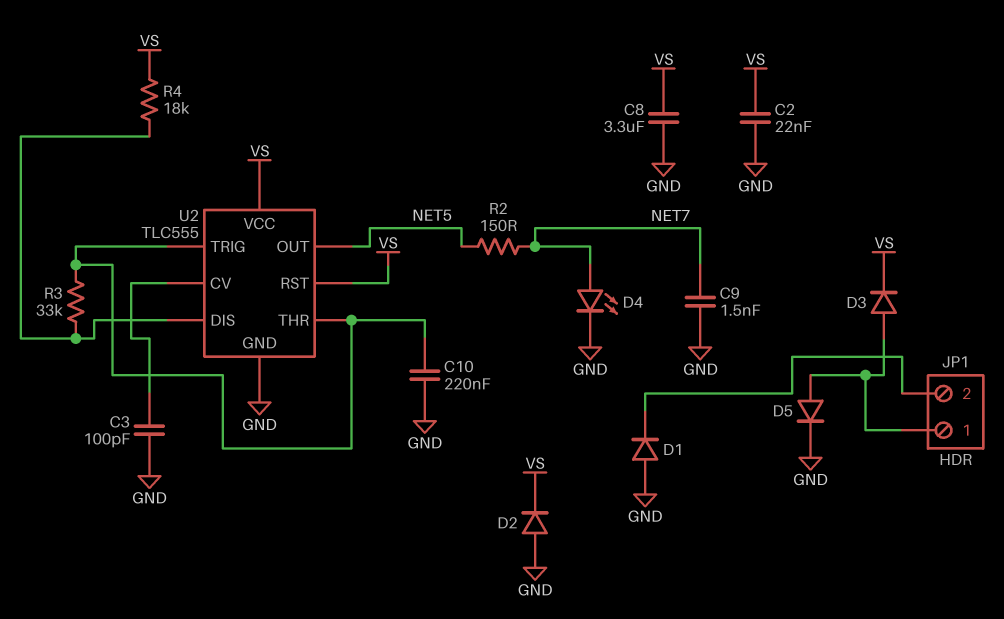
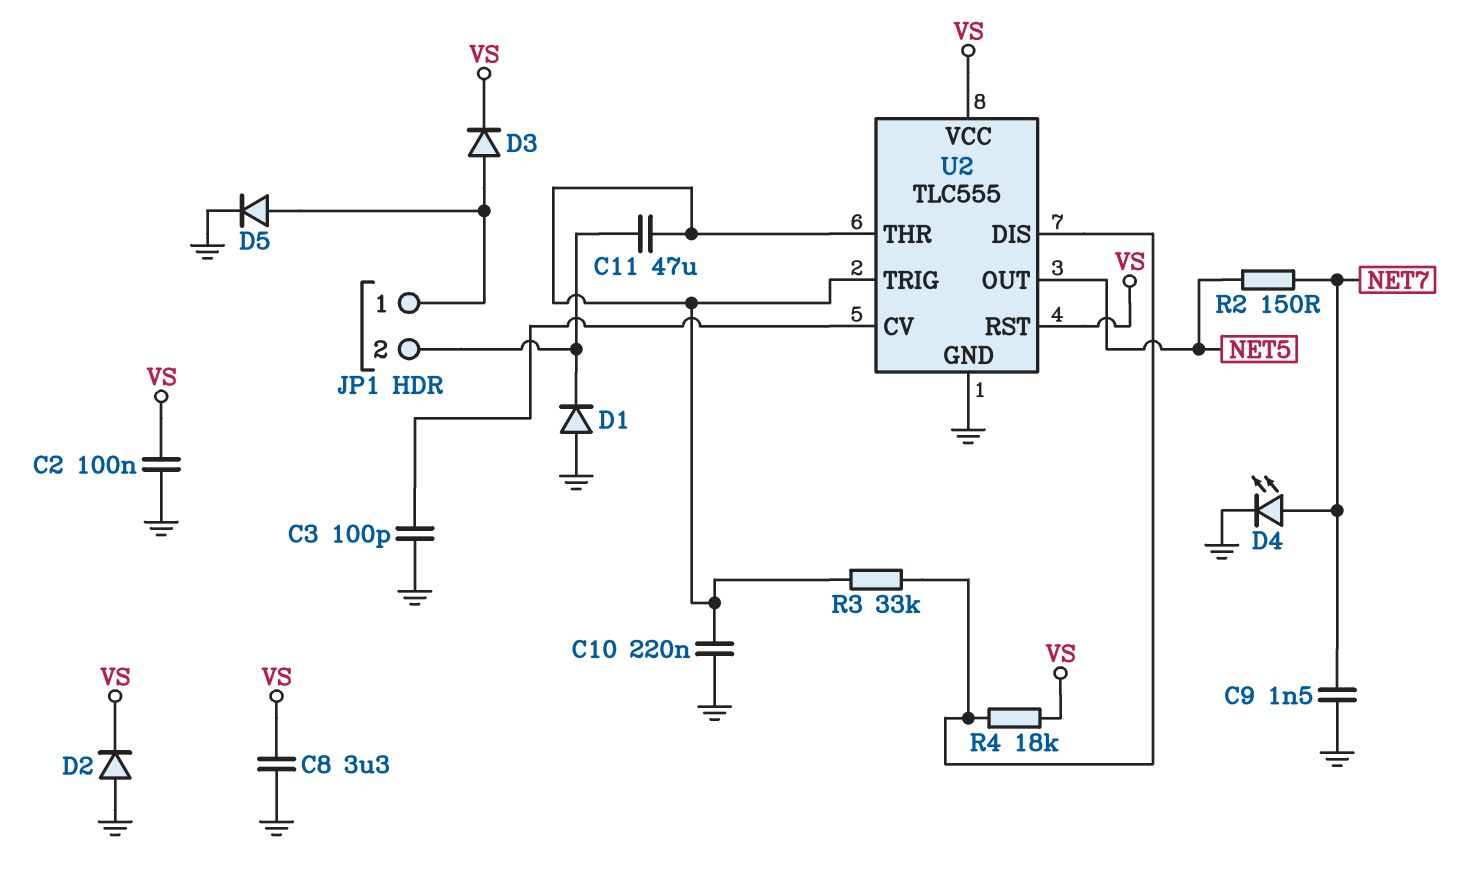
C2: 22nF (GND, VS) -> 100nF (GND, VS)
C11: none -> 47uF (JP1/2, U2/THR)

